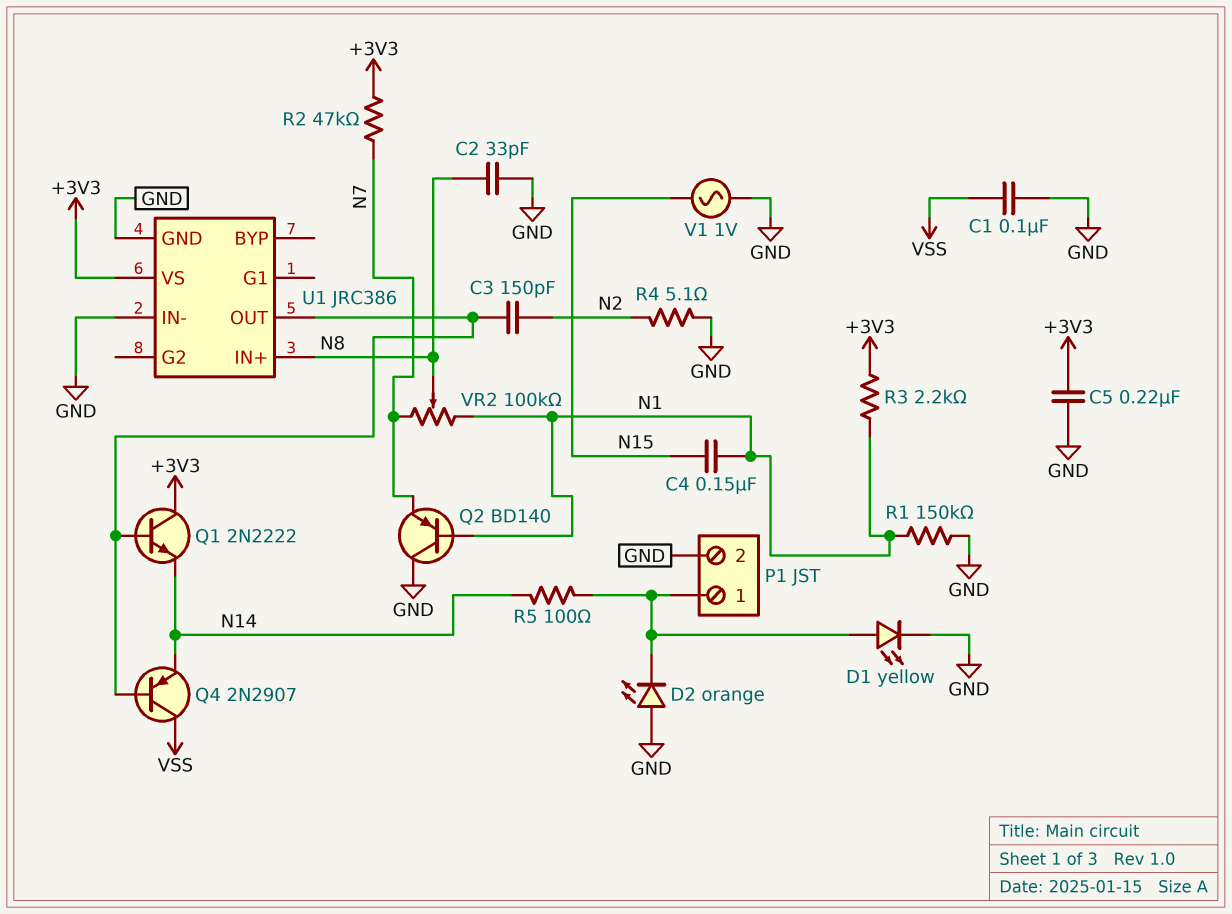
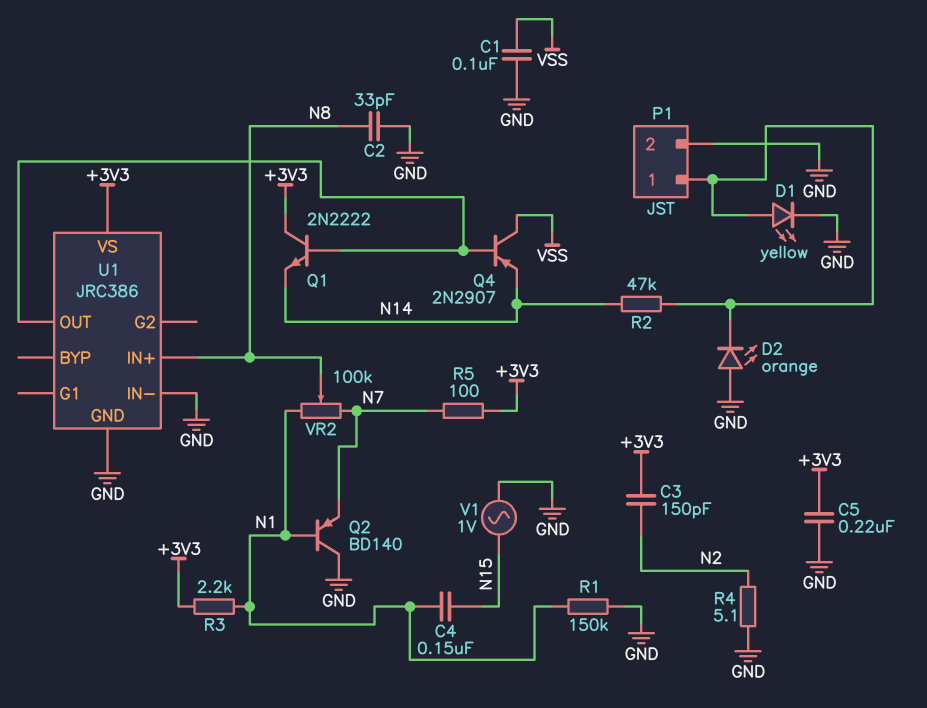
C3: 150pF (N2, U1/OUT) -> 150pF (+3V3, N2)
R2: 47k (+3V3, N7) -> 47k (N14, P1/1)
R5: 100 (N14, P1/1) -> 100 (+3V3, N7)

